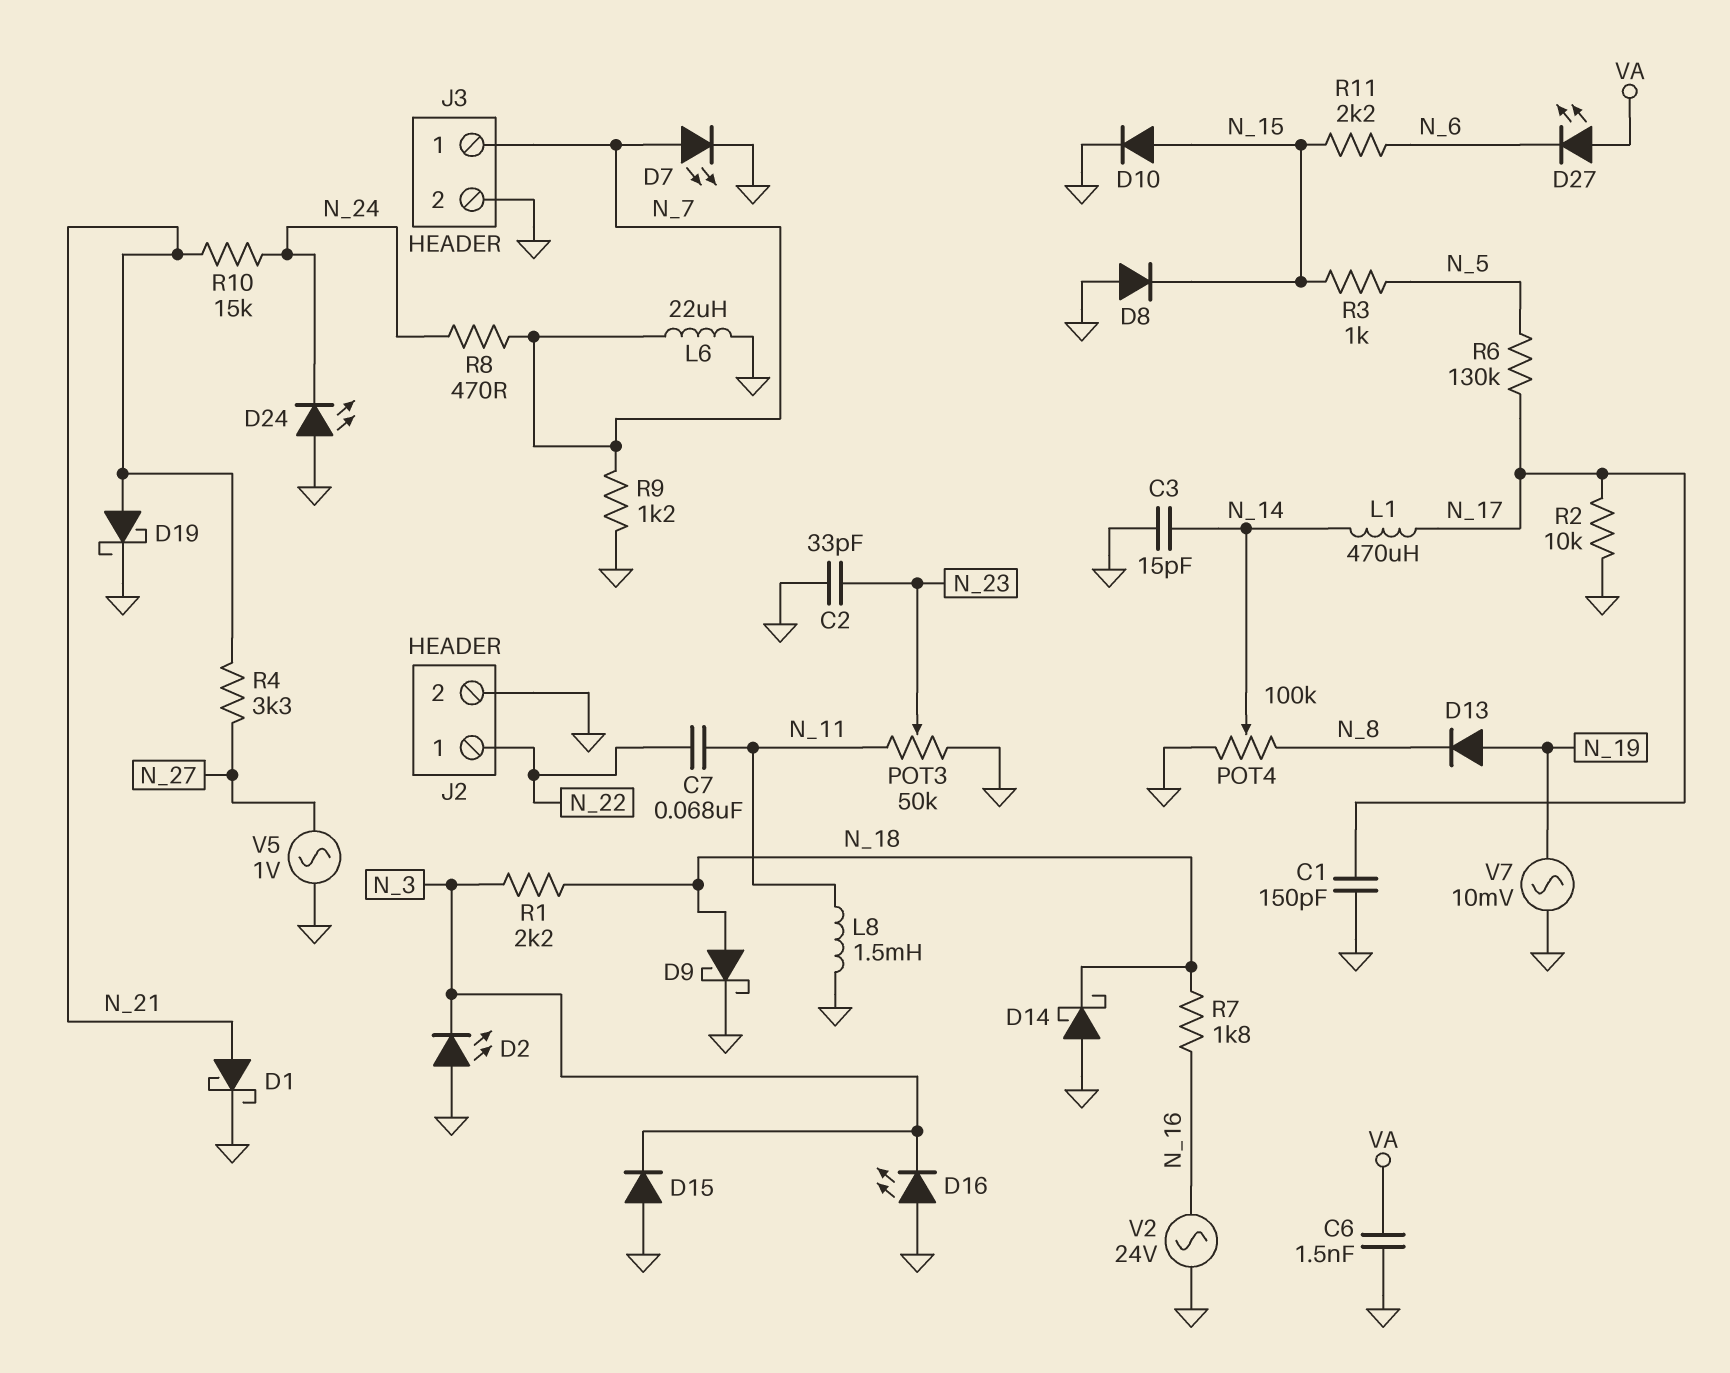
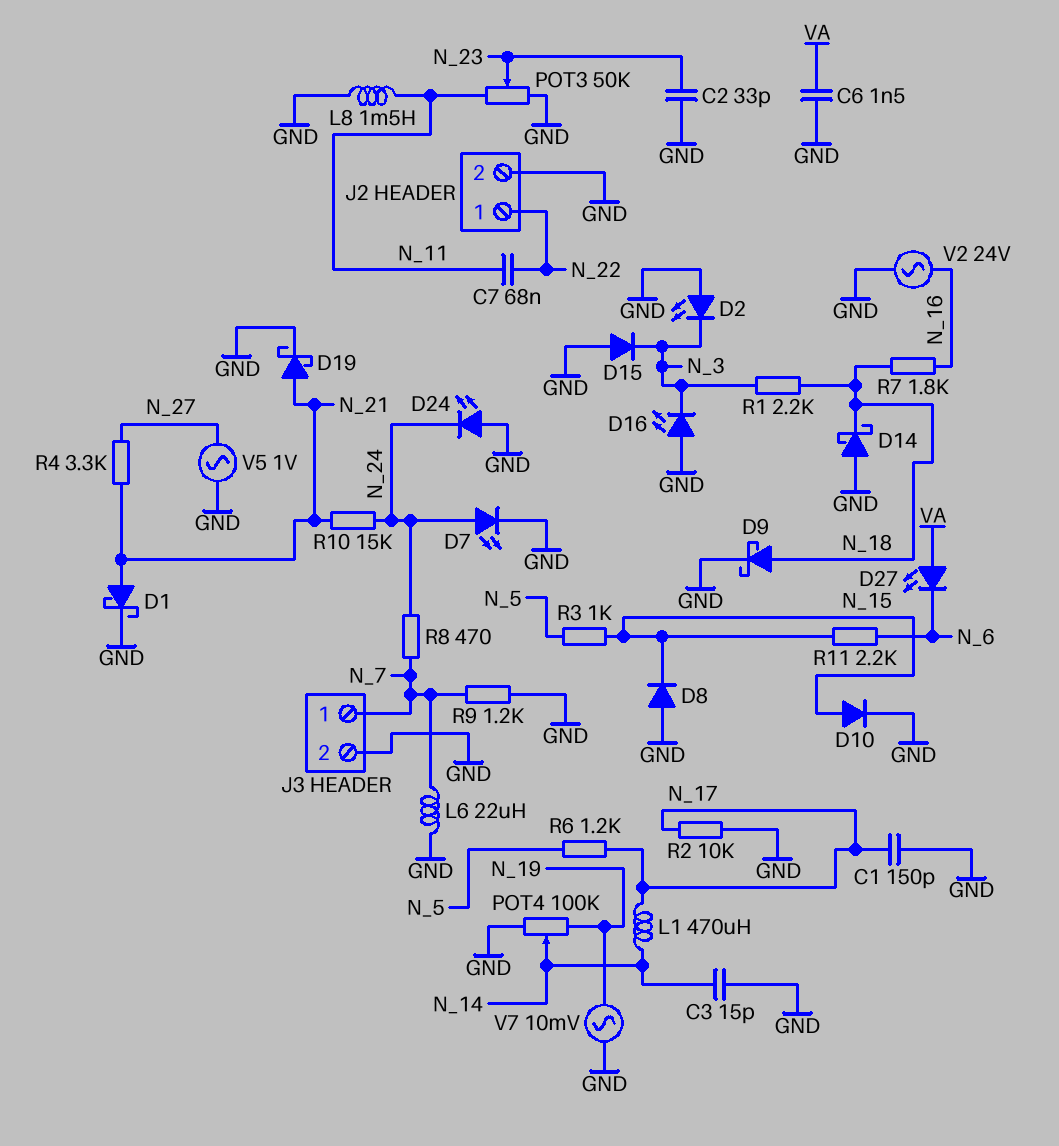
D7: LED (A N_7, K GND) -> LED (A N_24, K GND)
D13: diode (A N_19, K N_8) -> none
POT4: 100k (GND, N_8, wiper N_14) -> 100k (GND, N_19, wiper N_14)
R6: 130k (N_5, N_17) -> 1.2k (N_5, N_17)

